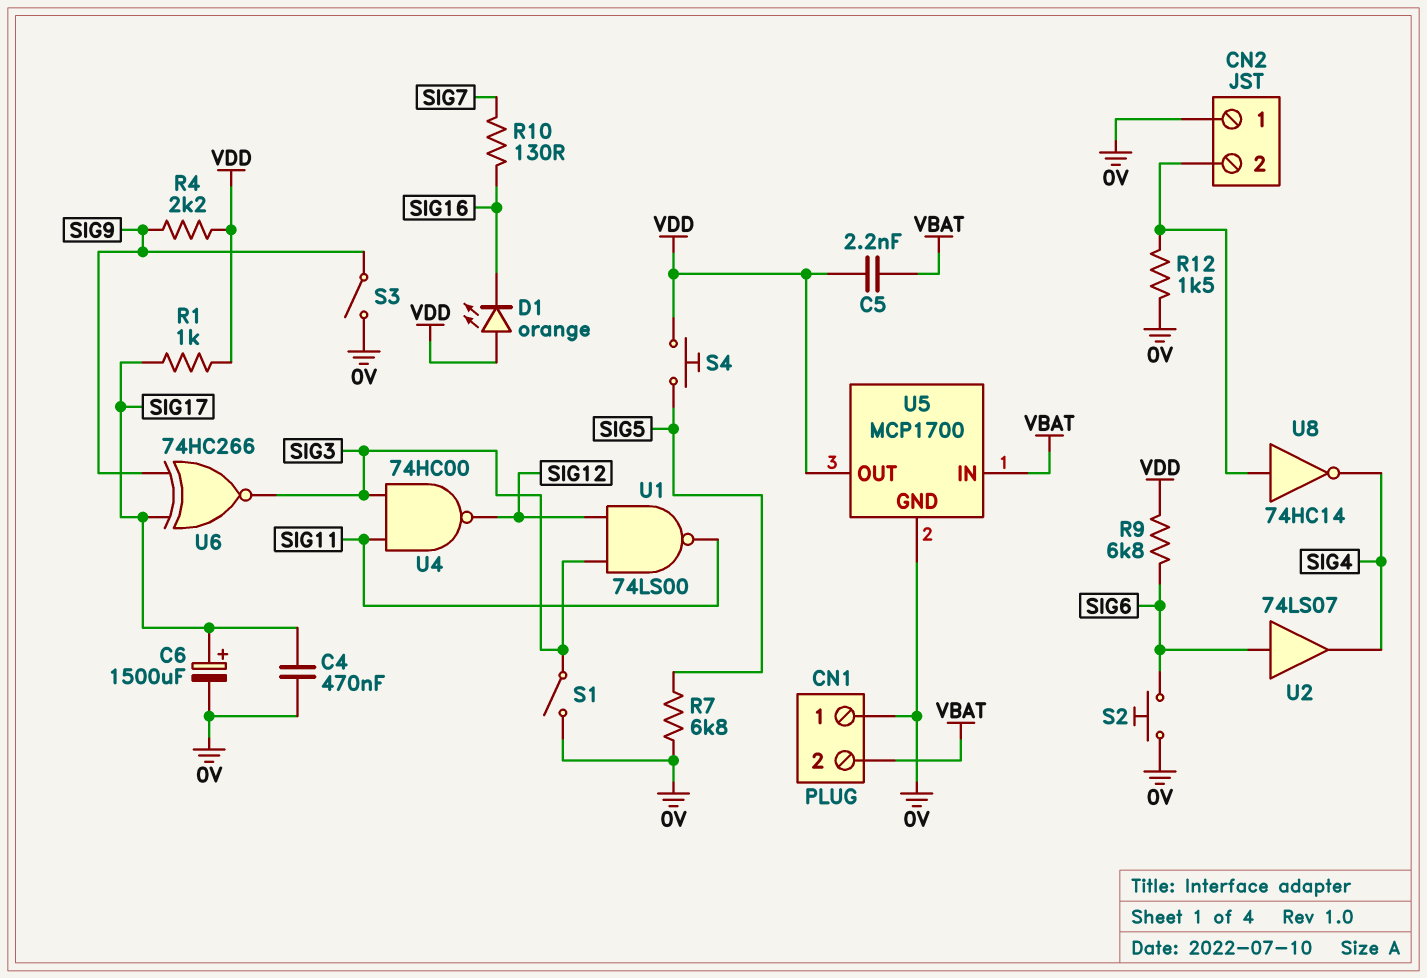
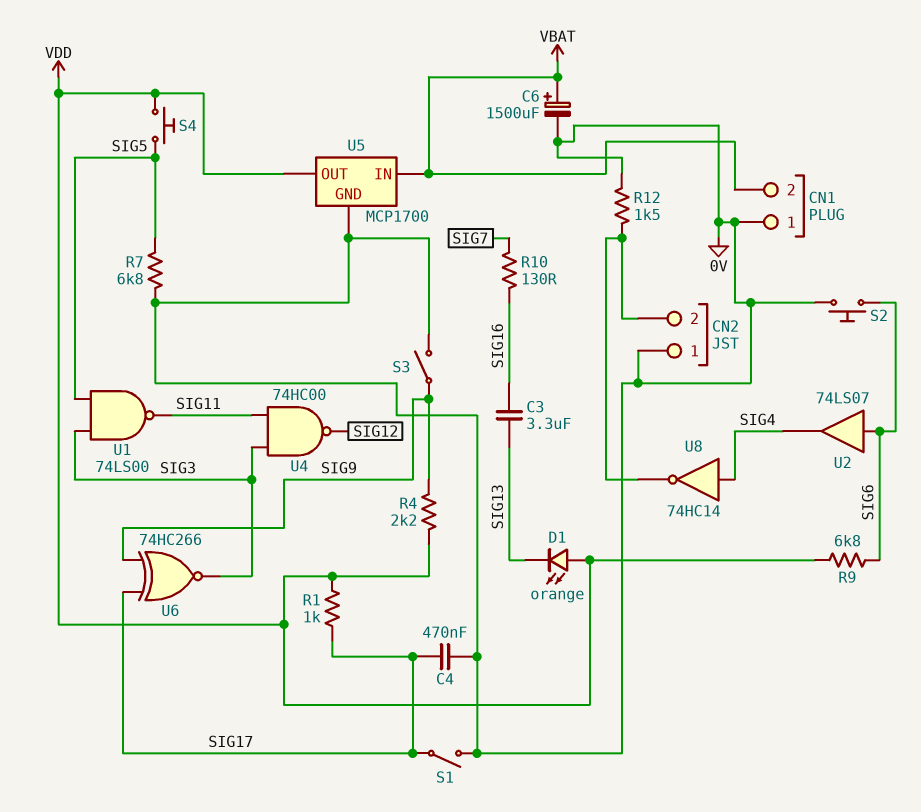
C3: none -> 3.3uF (SIG13, SIG16)
C5: 2.2nF (VBAT, VDD) -> none
C6: 1500uF (plus SIG17, minus 0V) -> 1500uF (plus VBAT, minus 0V)
D1: LED orange (A VDD, K SIG16) -> LED orange (A VDD, K SIG13)
S1: switch (0V, SIG3) -> switch (0V, SIG17)
U1: NAND 74LS00 (in SIG3, in SIG12, out SIG11) -> NAND 74LS00 (in SIG3, in SIG5, out SIG11)
U8: NOT 74HC14 (in CN2/2, out SIG4) -> NOT 74HC14 (in SIG4, out CN2/2)

